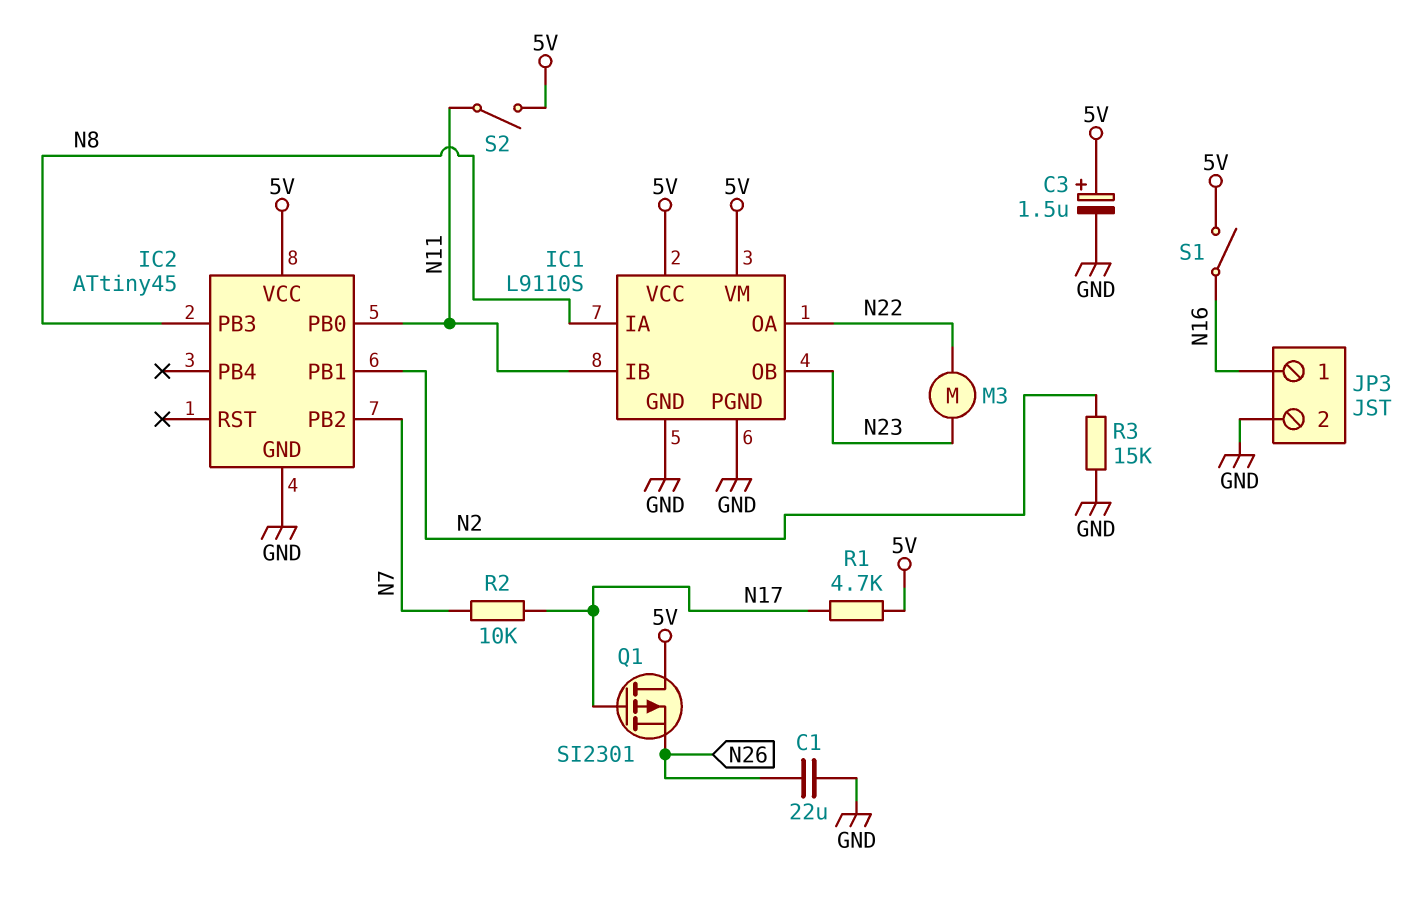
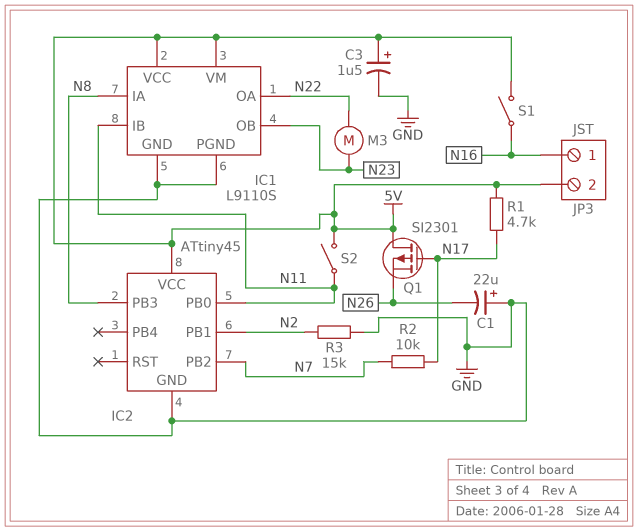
C1: 22uF (GND, N26) -> 22uF (plus GND, minus N26)
JP3 pin 2: GND -> 5V

